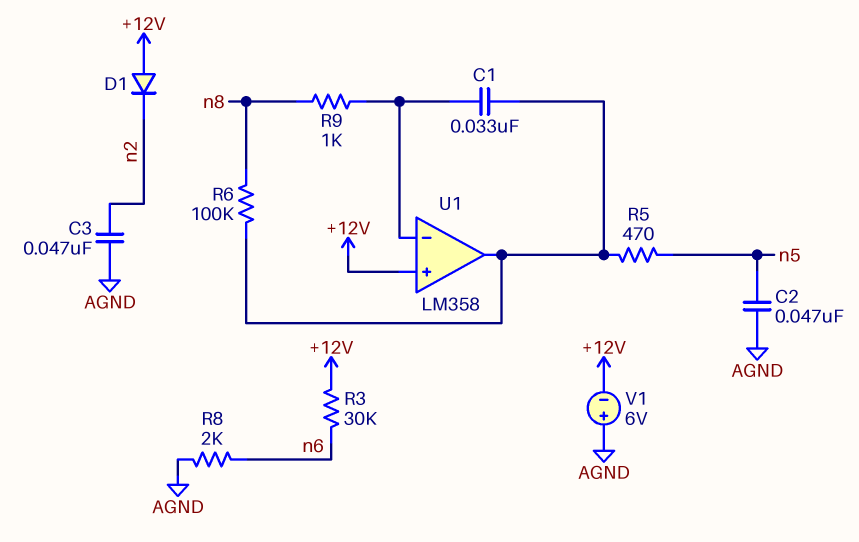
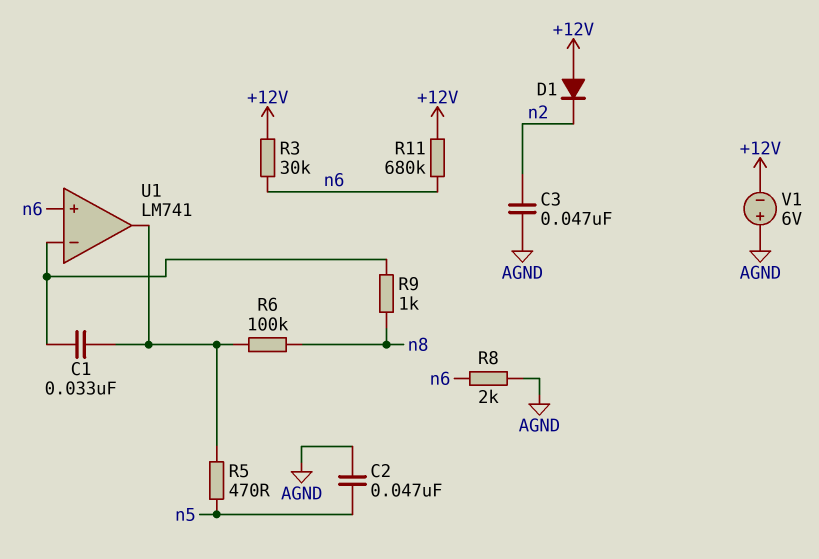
R11: none -> 680k (+12V, n6)
U1: LM358 -> LM741
U1 pin in+: +12V -> n6

